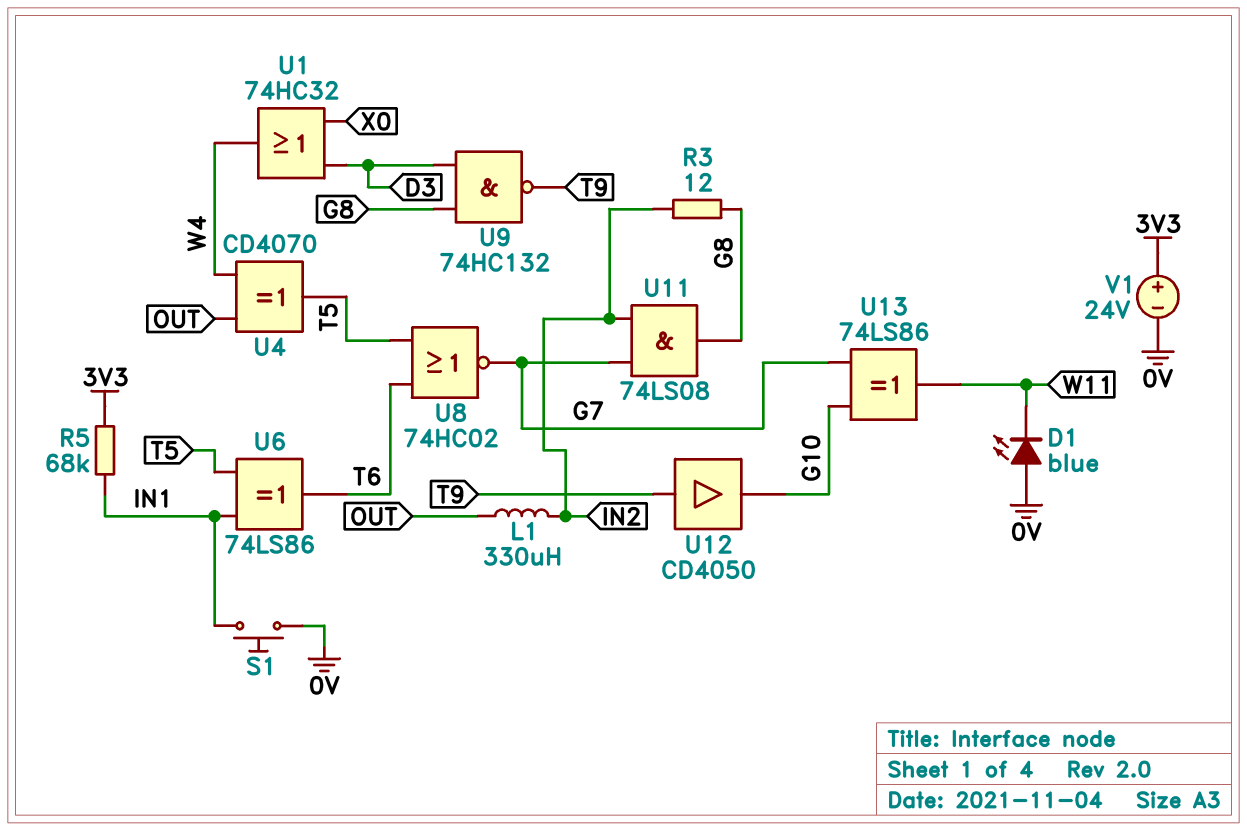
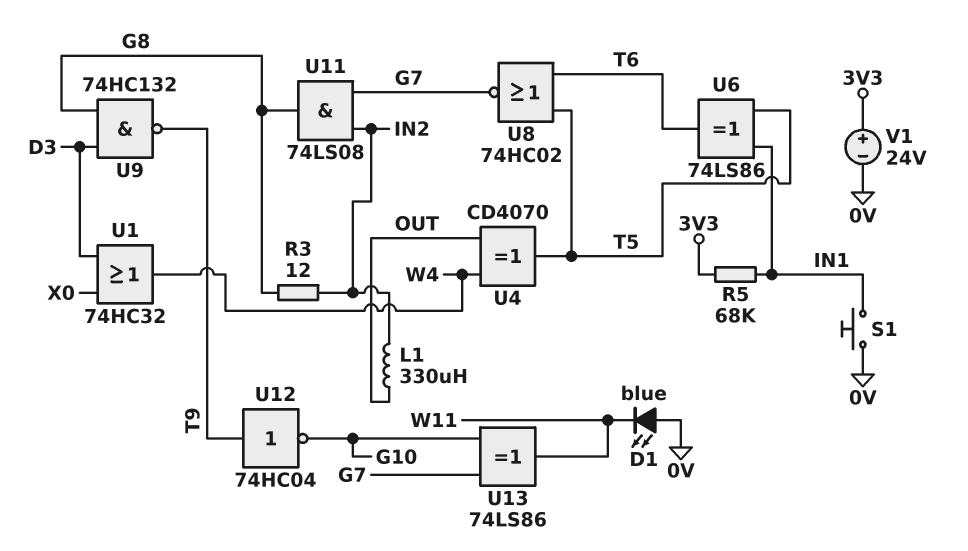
U12: buffer CD4050 (in T9, out G10) -> NOT 74HC04 (in T9, out G10)

